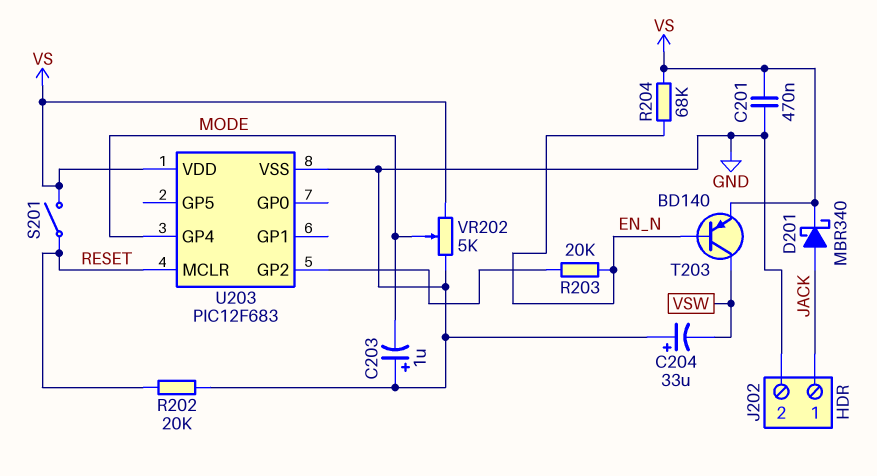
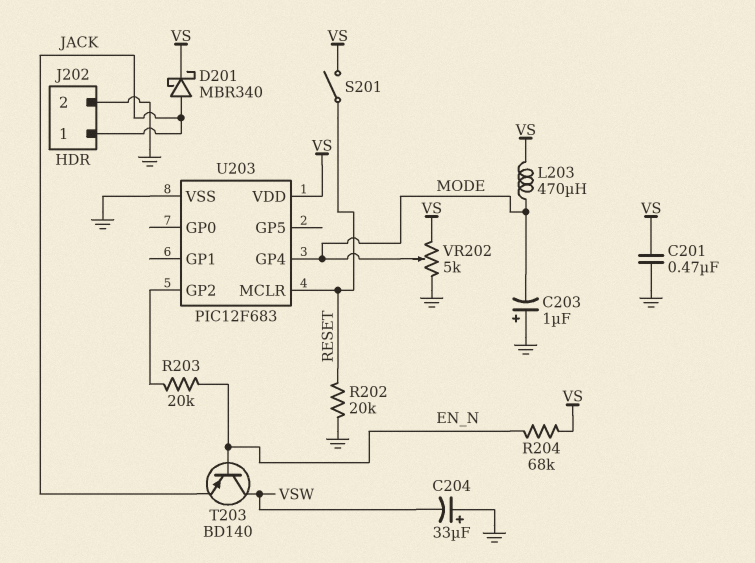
L203: none -> 470uH (MODE, VS)
T203: PNP BD140 (B EN_N, C VSW, E VS) -> PNP BD140 (B EN_N, C VSW, E JACK)

